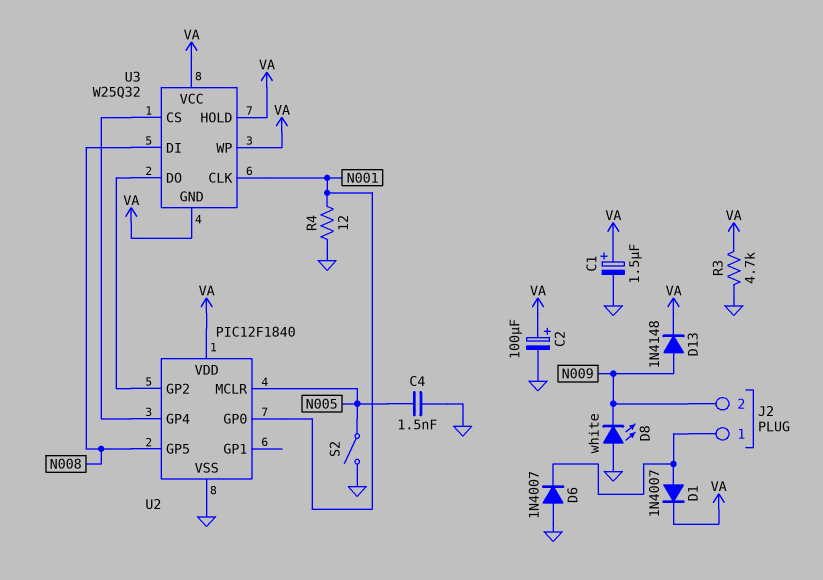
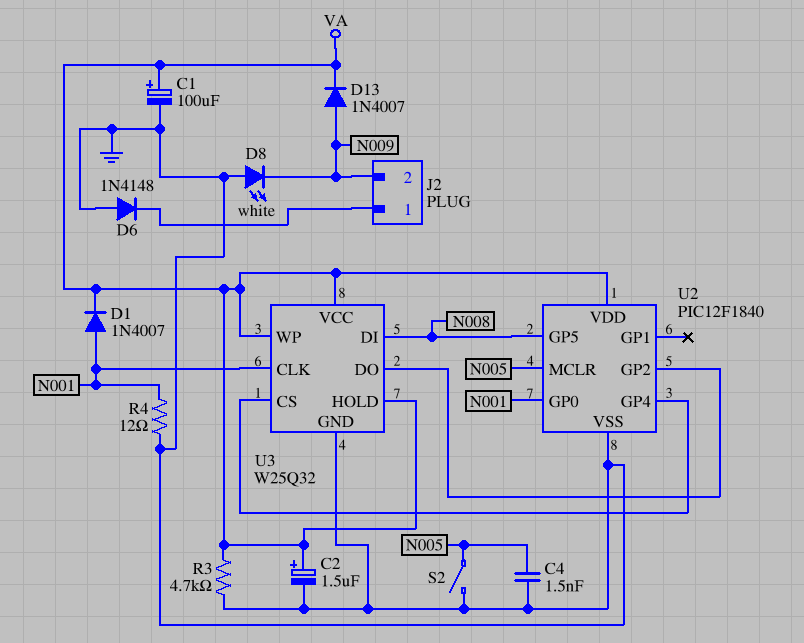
C1: 1.5uF (plus VA, minus GND) -> 100uF (plus VA, minus GND)
C2: 100uF (plus VA, minus GND) -> 1.5uF (plus VA, minus GND)
D1: diode 1N4007 (A J2/1, K VA) -> diode 1N4007 (A N001, K VA)
D6: diode 1N4007 (A GND, K J2/1) -> diode 1N4148 (A GND, K J2/1)
D13: diode 1N4148 (A N009, K VA) -> diode 1N4007 (A N009, K VA)
U3 pin GND: VA -> GND

